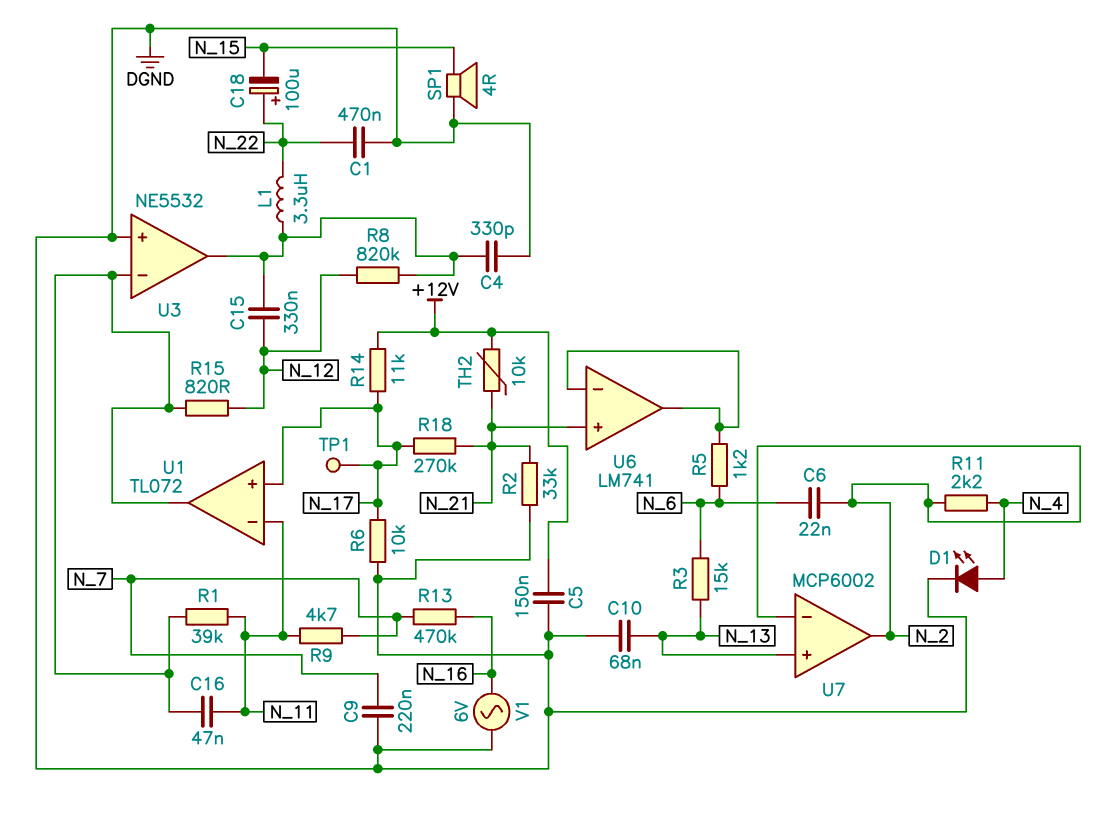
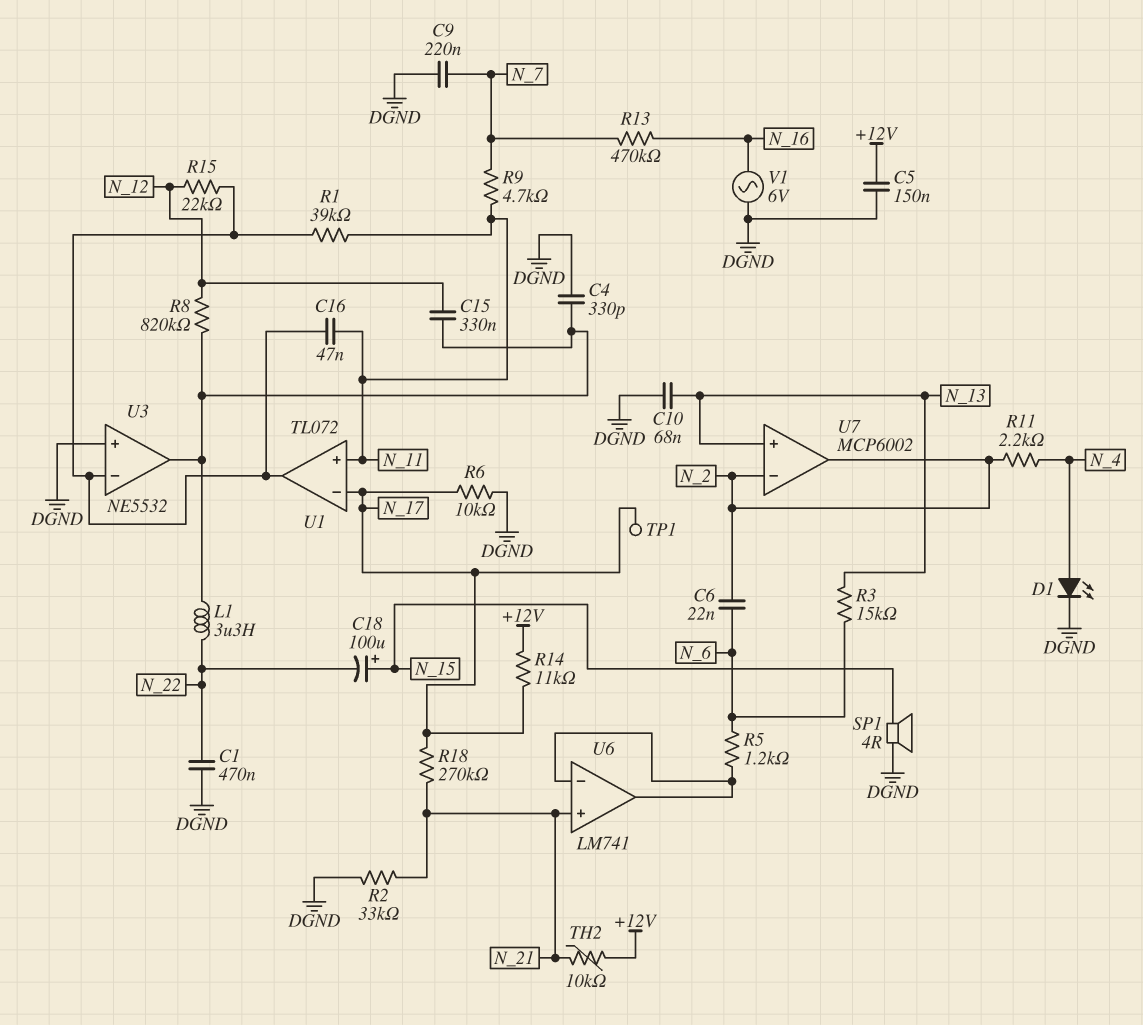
C18: 100uF (plus N_22, minus N_15) -> 100uF (plus N_15, minus N_22)
R15: 820 (N_12, U1/out) -> 22k (N_12, U1/out)
U1 pin in+: N_17 -> N_11
U1 pin in-: N_11 -> N_17

